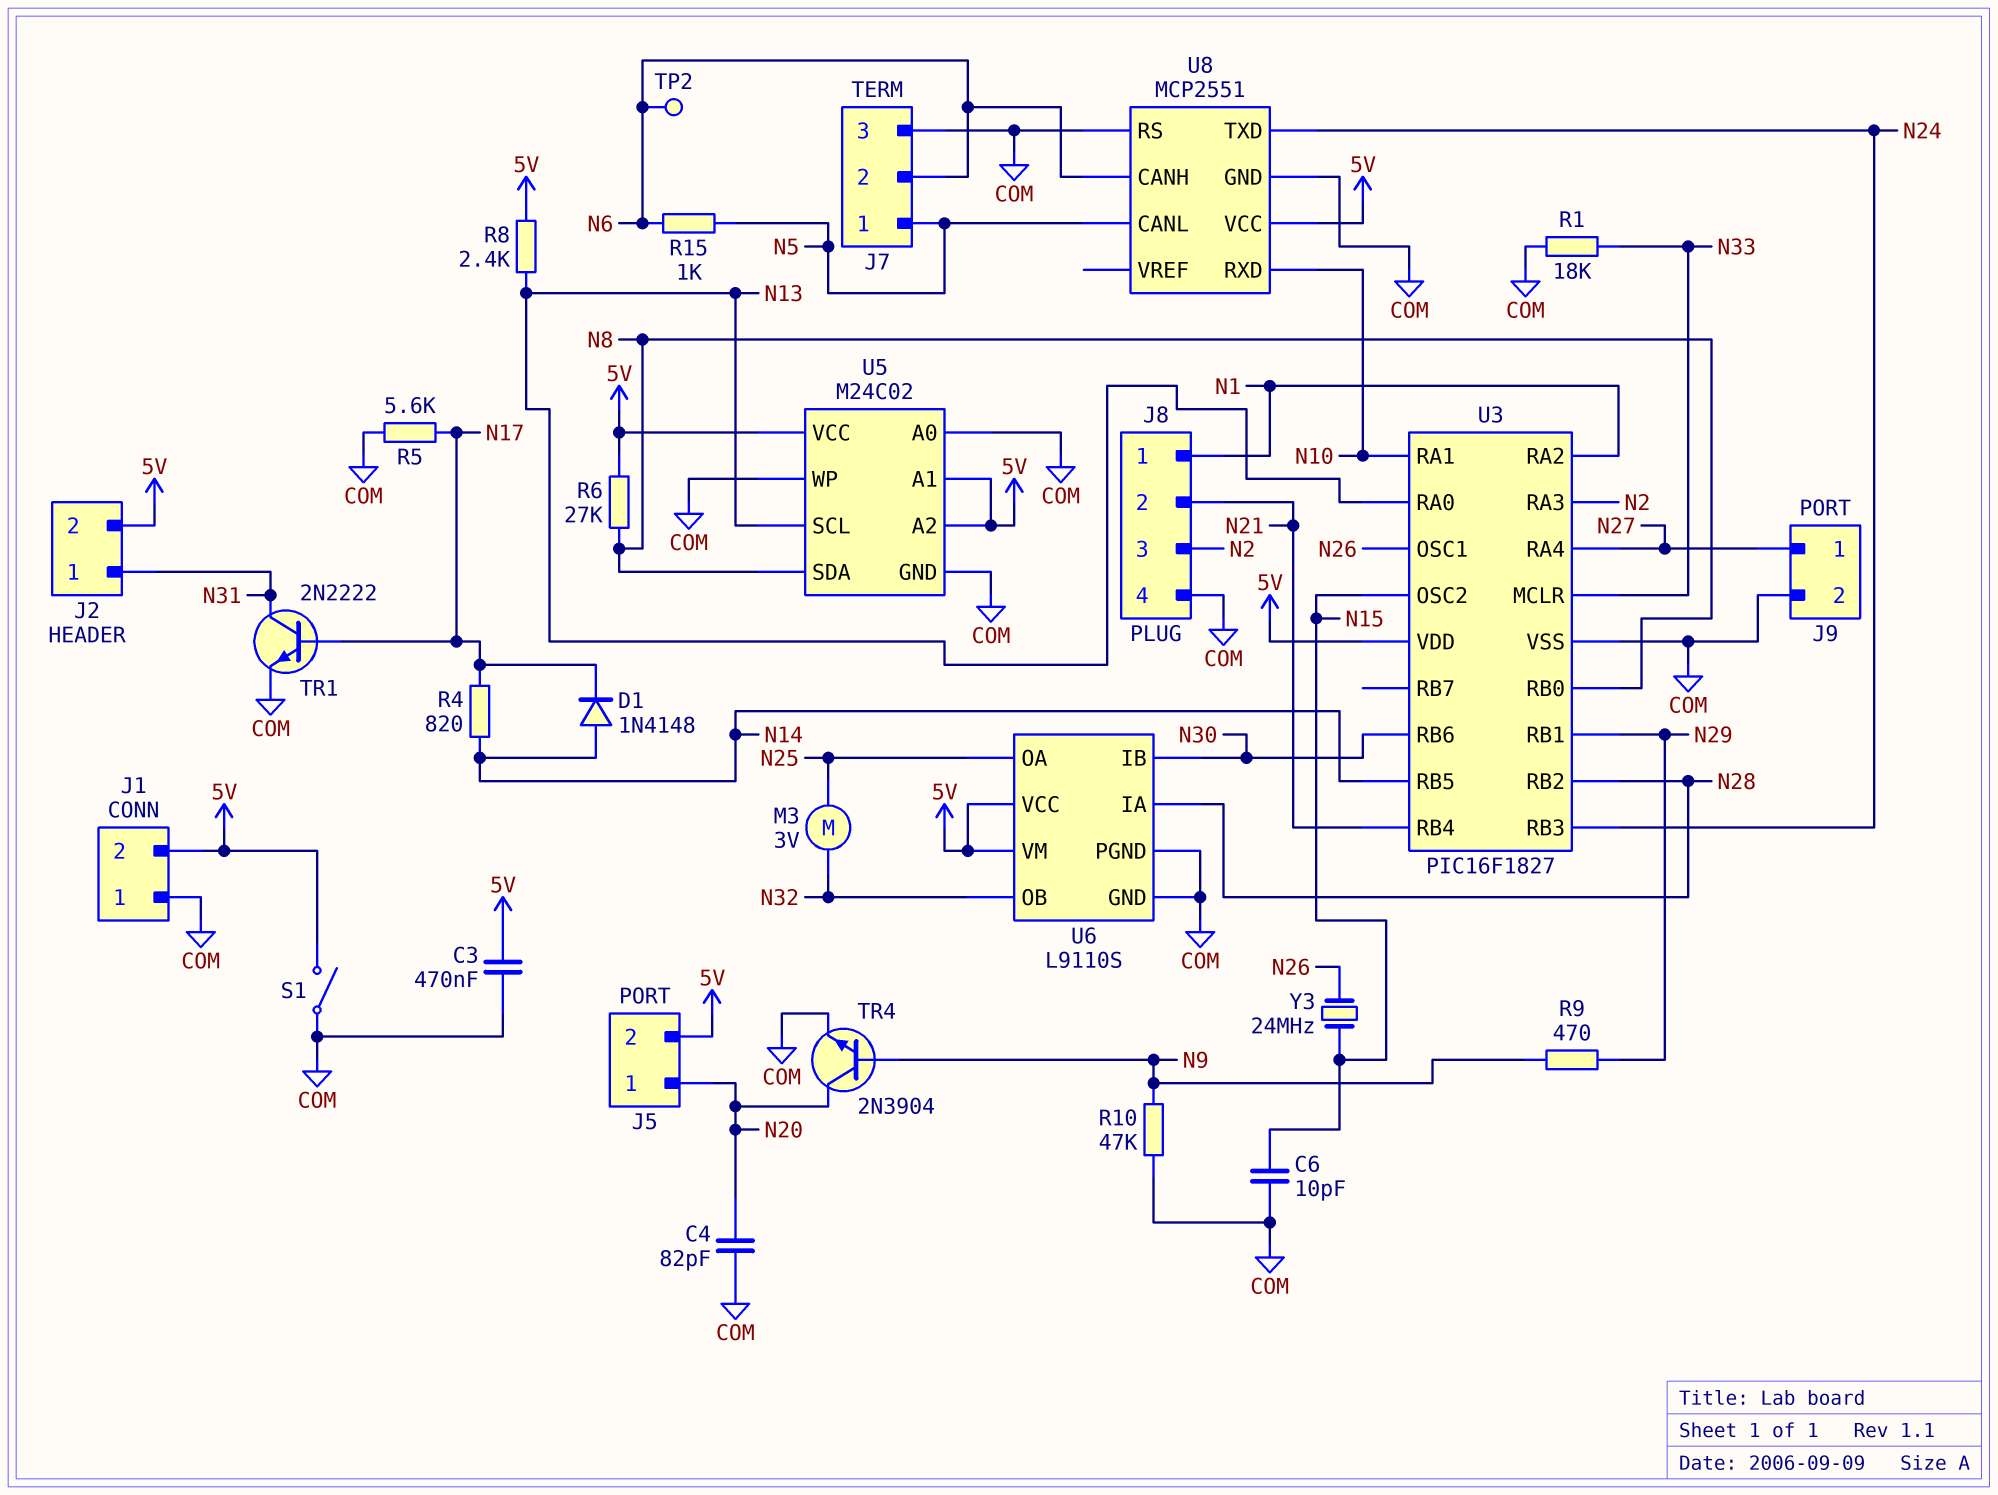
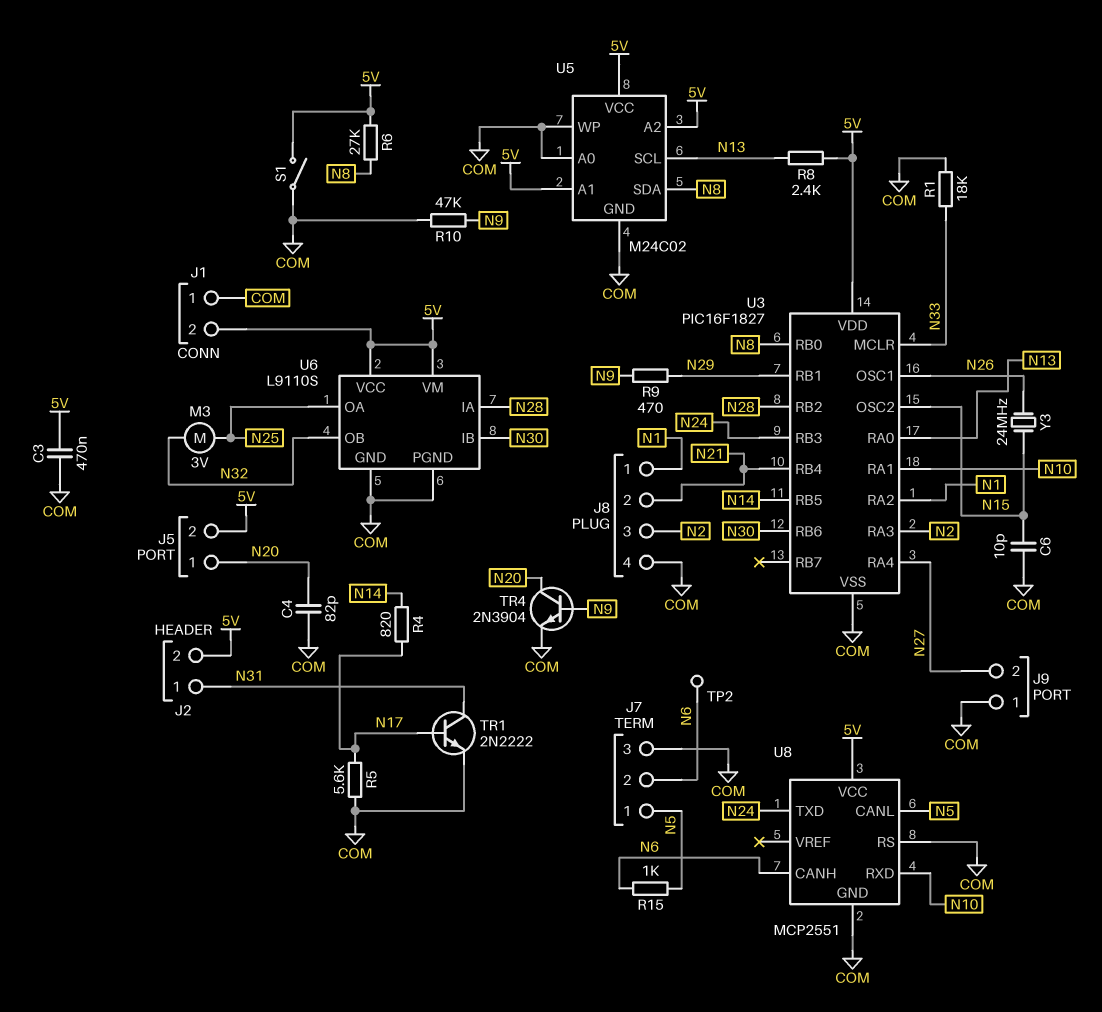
D1: diode 1N4148 (A N14, K N17) -> none
J9 pin 1: N27 -> COM
J9 pin 2: COM -> N27

